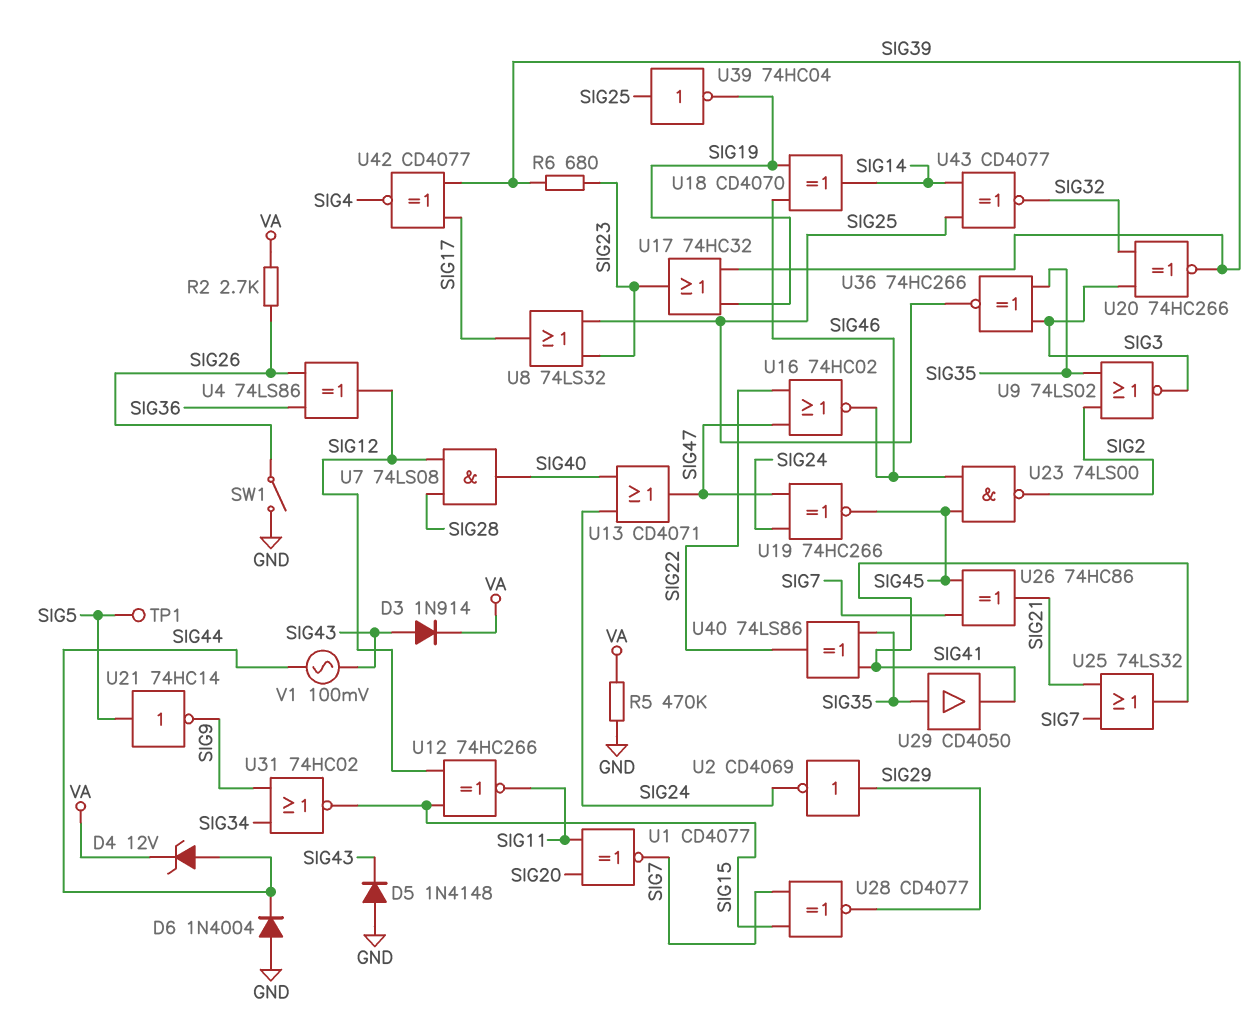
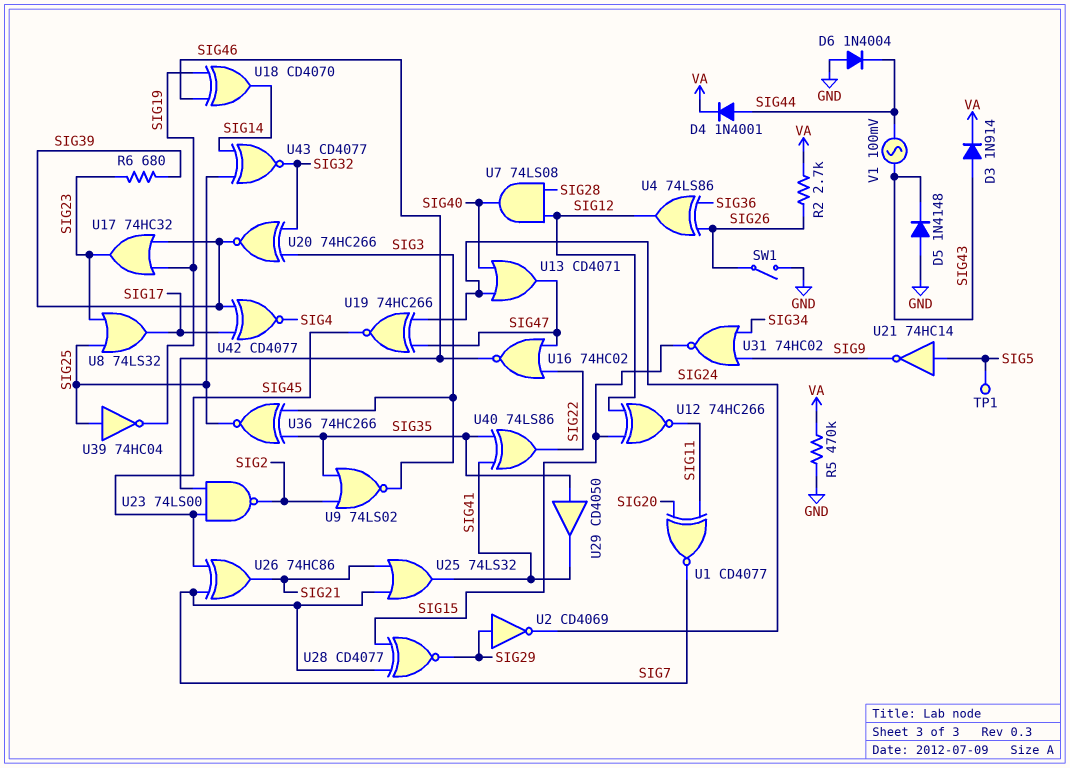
D4: zener 12V (A SIG44, K VA) -> diode 1N4001 (A SIG44, K VA)

